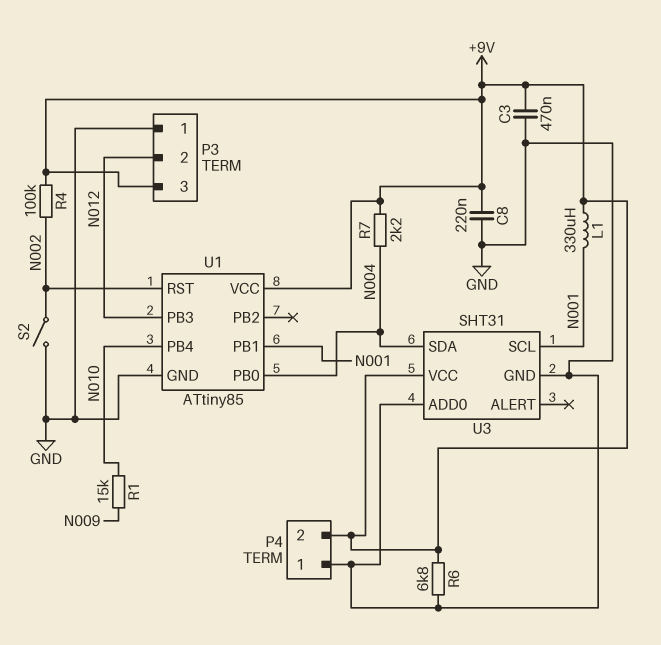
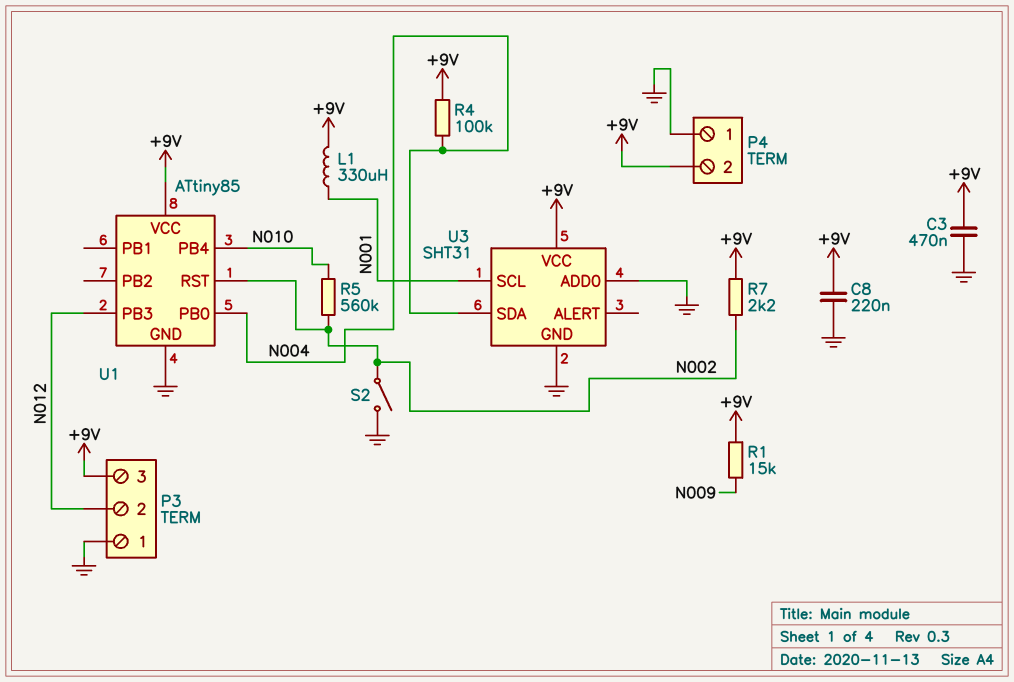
R1: 15k (N009, N010) -> 15k (+9V, N009)
R4: 100k (+9V, N002) -> 100k (+9V, N004)
R5: none -> 560k (N002, N010)
R6: 6.8k (+9V, GND) -> none
R7: 2.2k (+9V, N004) -> 2.2k (+9V, N002)
U1 pin PB1: N001 -> none

